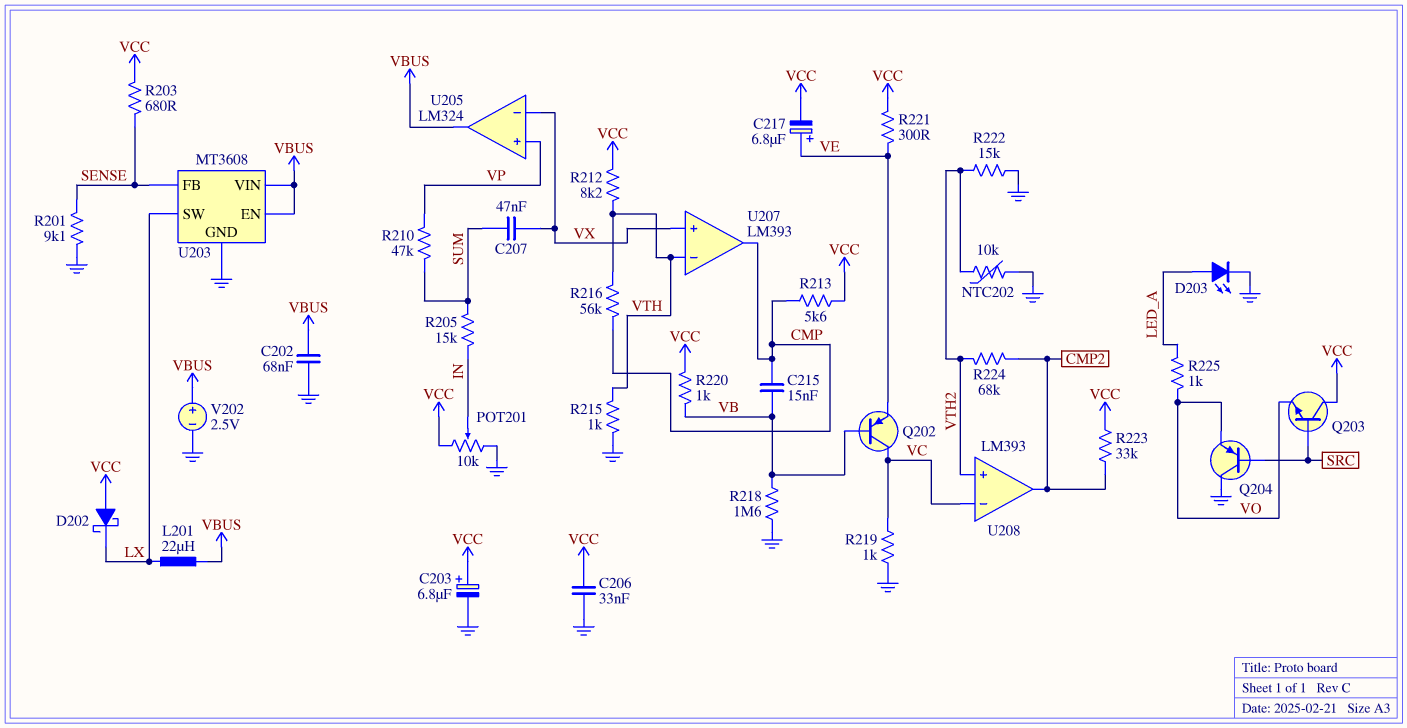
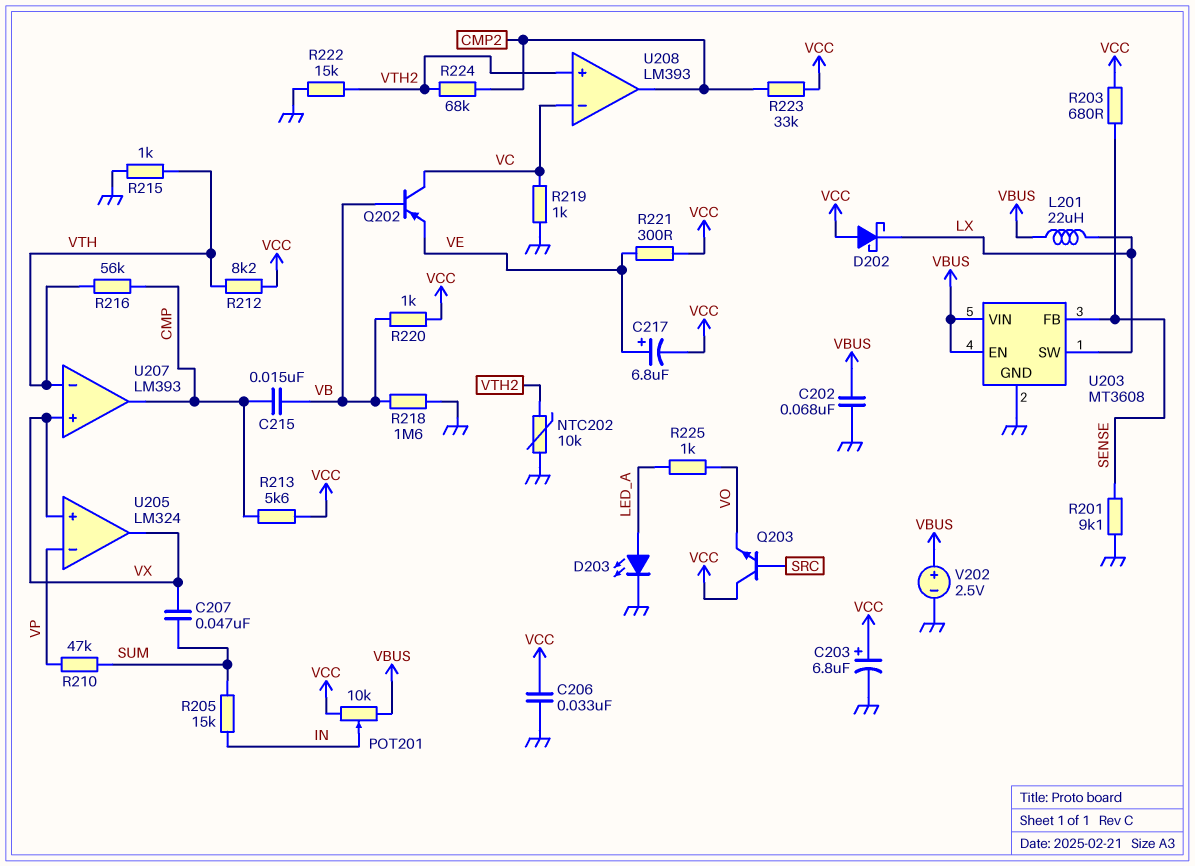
POT201: 10k (GND, VCC, wiper IN) -> 10k (VBUS, VCC, wiper IN)
Q204: PNP (B SRC, C GND, E VO) -> none
U205 pin in+: VP -> VX
U205 pin in-: VX -> VP
U205 pin out: VBUS -> VX

